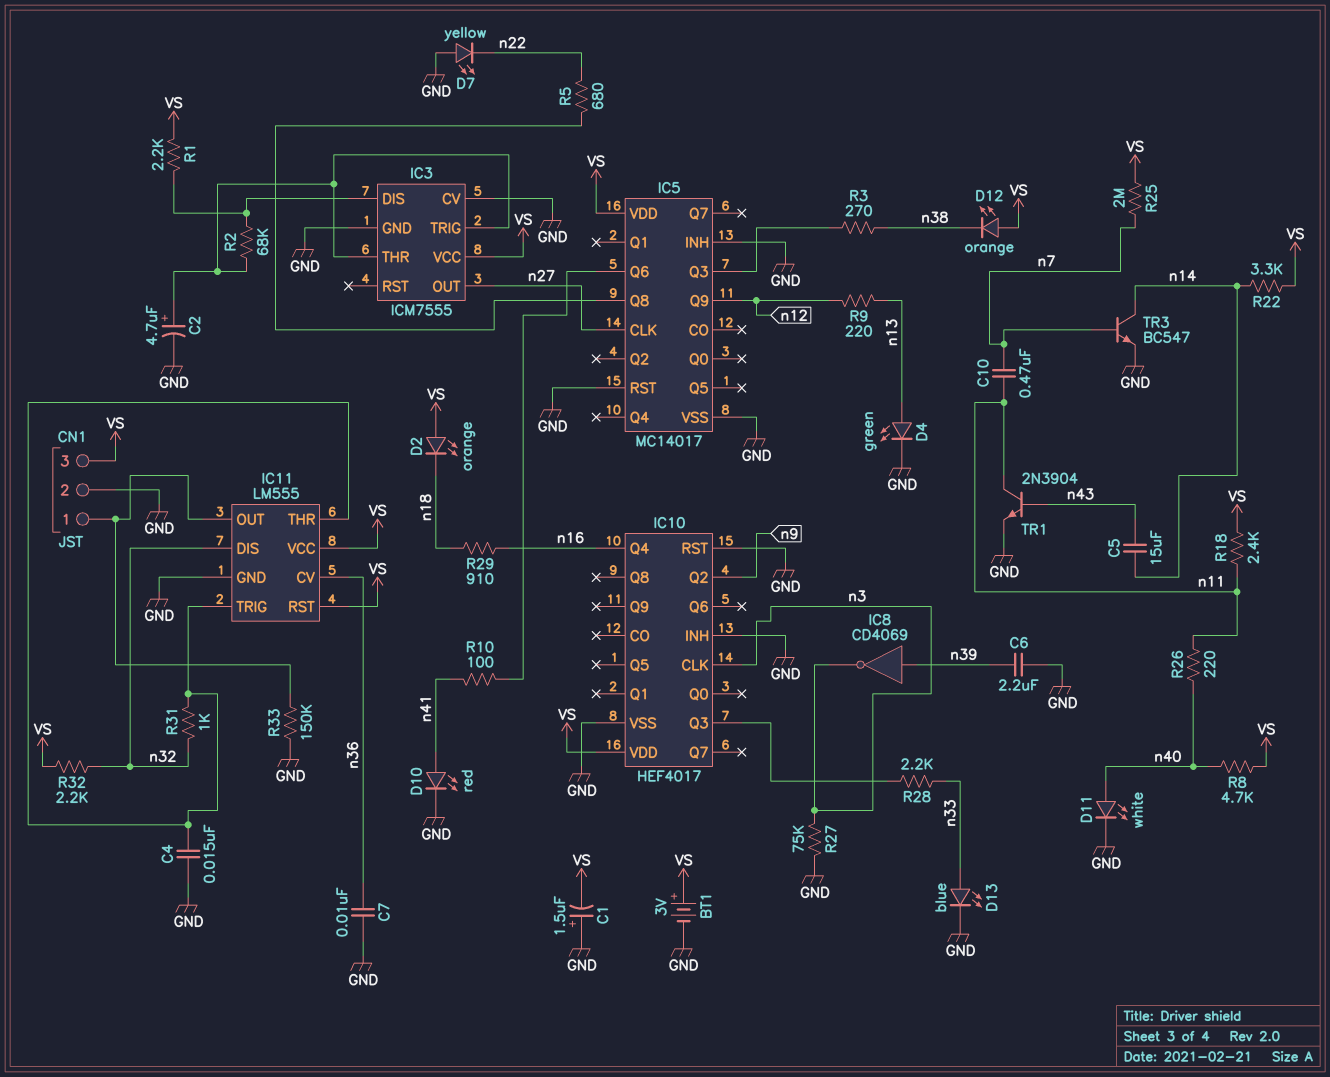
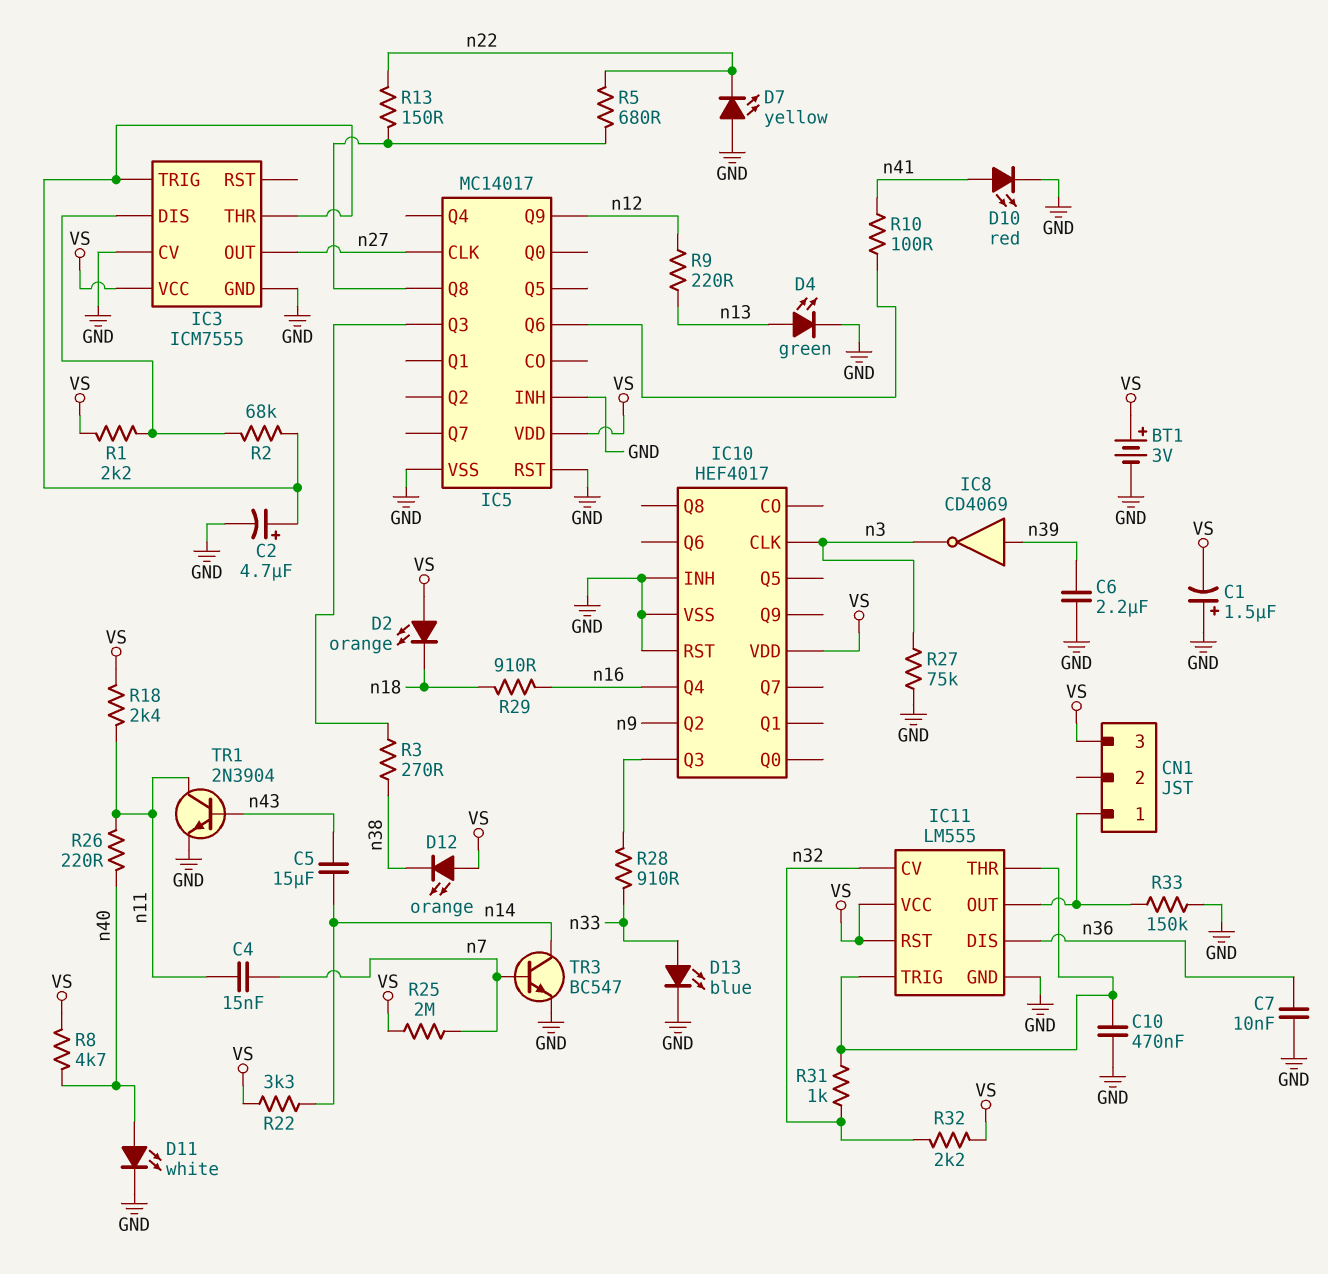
C4: 15nF (GND, IC11/THR) -> 15nF (n7, n11)
C10: 470nF (n7, n11) -> 470nF (GND, IC11/THR)
CN1 pin 2: GND -> none
IC11 pin CV: n36 -> n32
IC11 pin DIS: n32 -> n36
R13: none -> 150 (IC5/Q8, n22)
R28: 2.2k (IC10/Q3, n33) -> 910 (IC10/Q3, n33)

